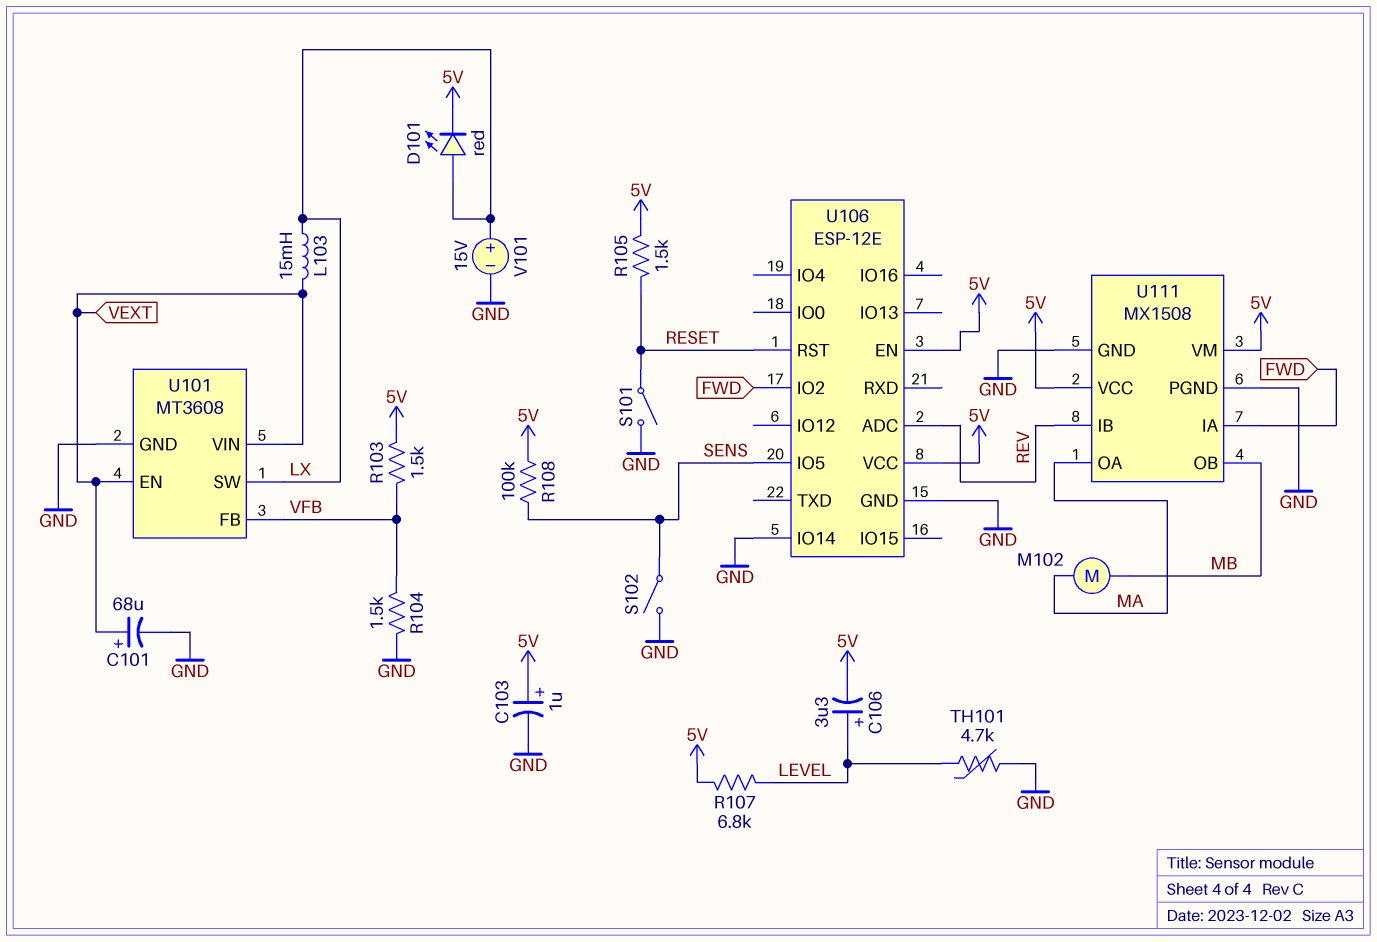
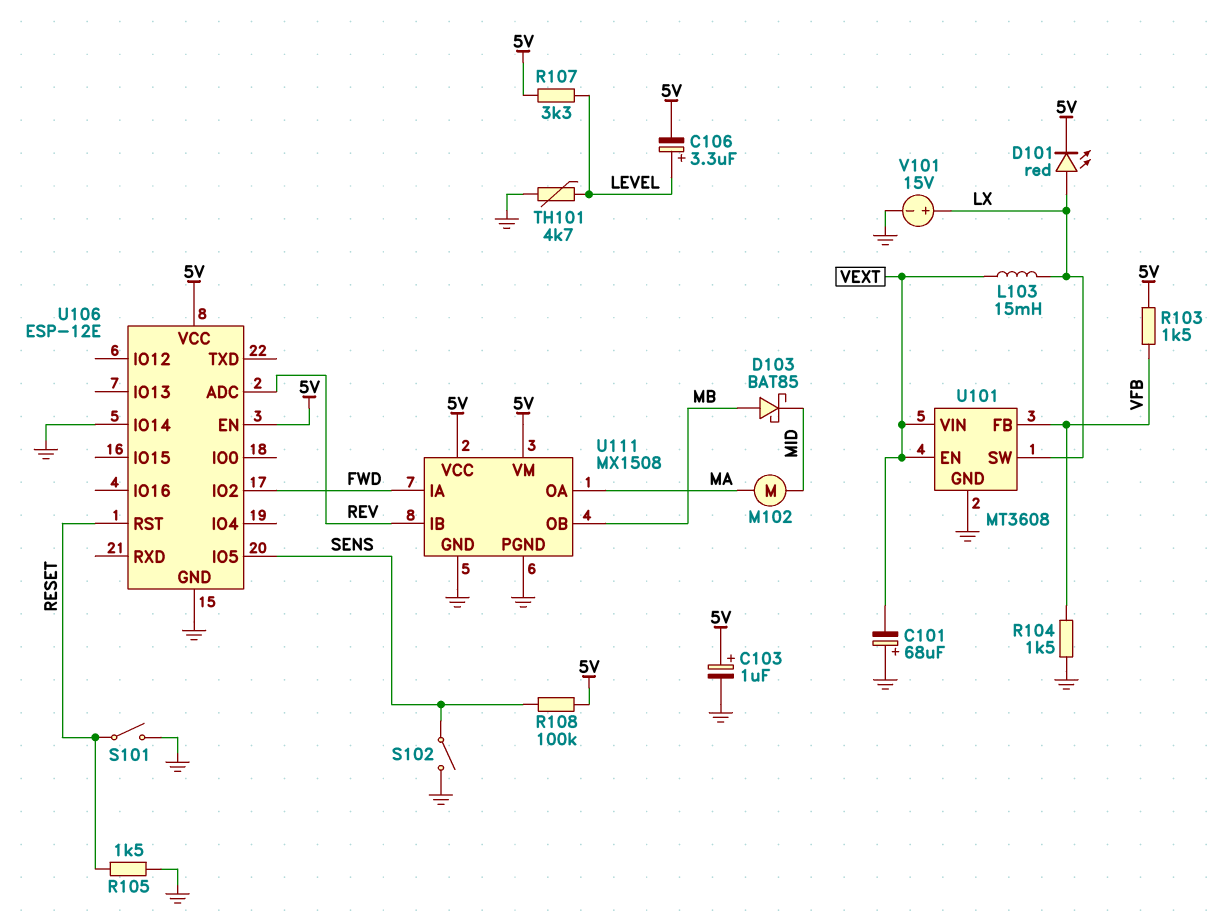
C101: 68uF (plus VEXT, minus GND) -> 68uF (plus GND, minus VEXT)
D103: none -> schottky BAT85 (A MB, K MID)
M102: motor (MA, MB) -> motor (MA, MID)
R105: 1.5k (5V, RESET) -> 1.5k (GND, RESET)
R107: 6.8k (5V, LEVEL) -> 3.3k (5V, LEVEL)

